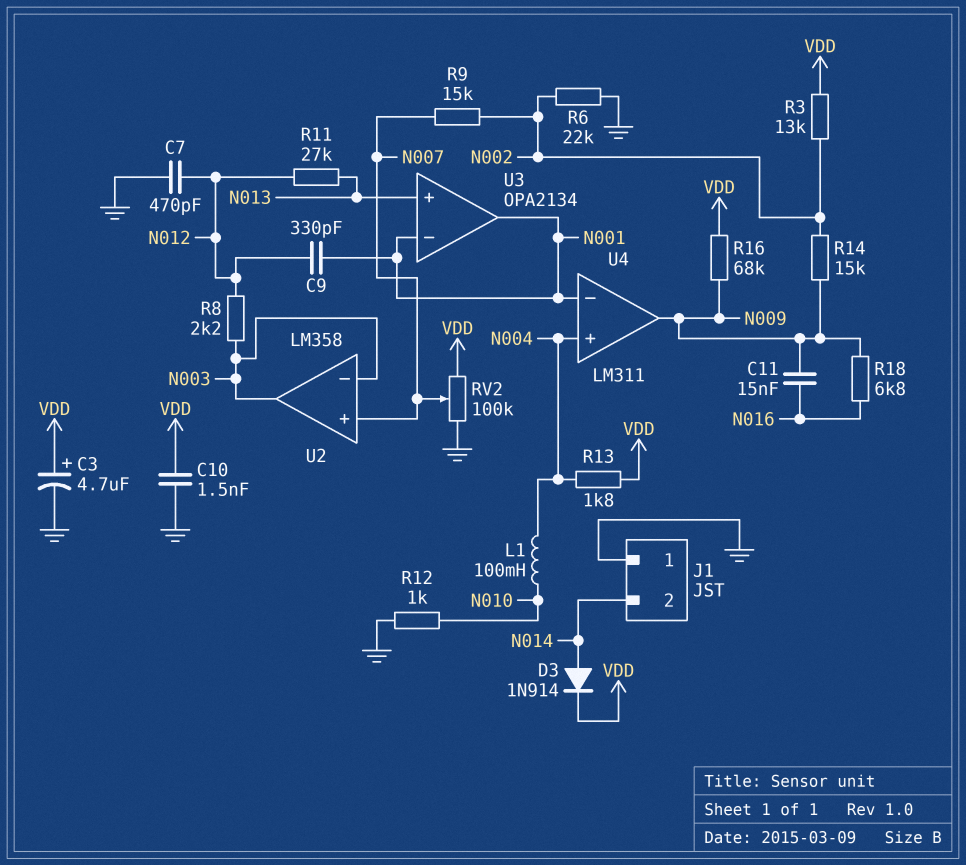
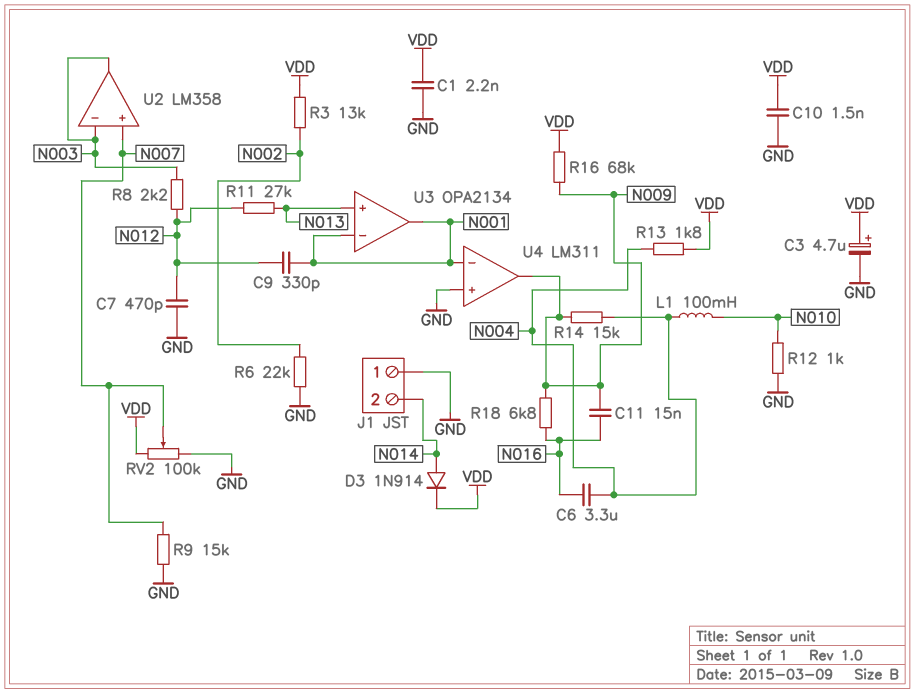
C1: none -> 2.2nF (GND, VDD)
C6: none -> 3.3uF (N004, N016)
R9: 15k (N002, N007) -> 15k (GND, N007)
R14: 15k (N002, N009) -> 15k (N004, N009)
U4 pin in+: N004 -> GND

